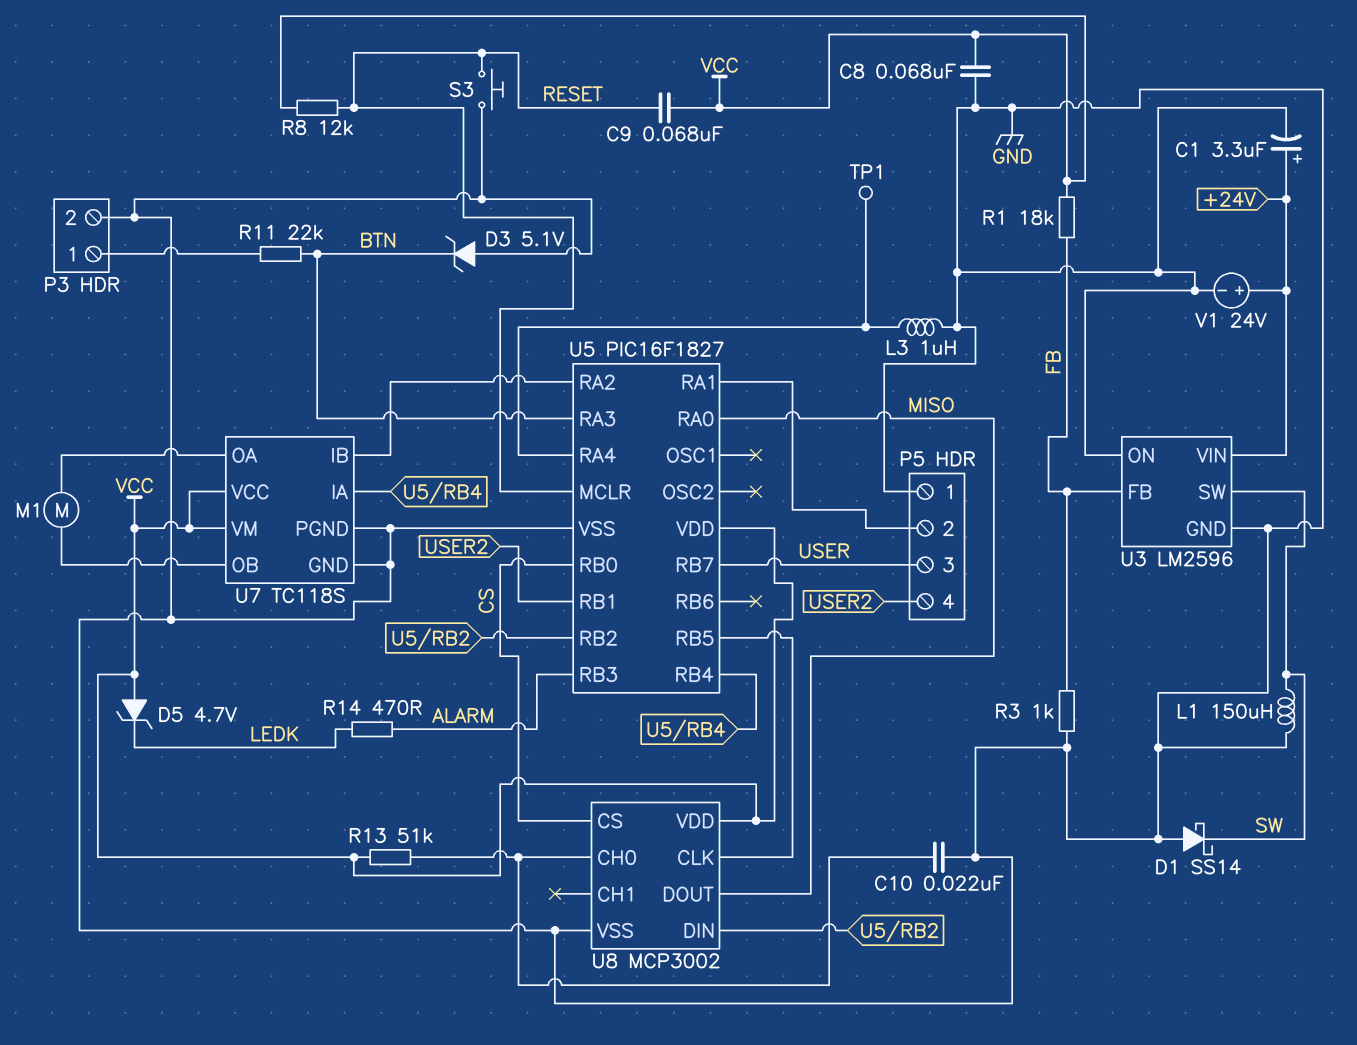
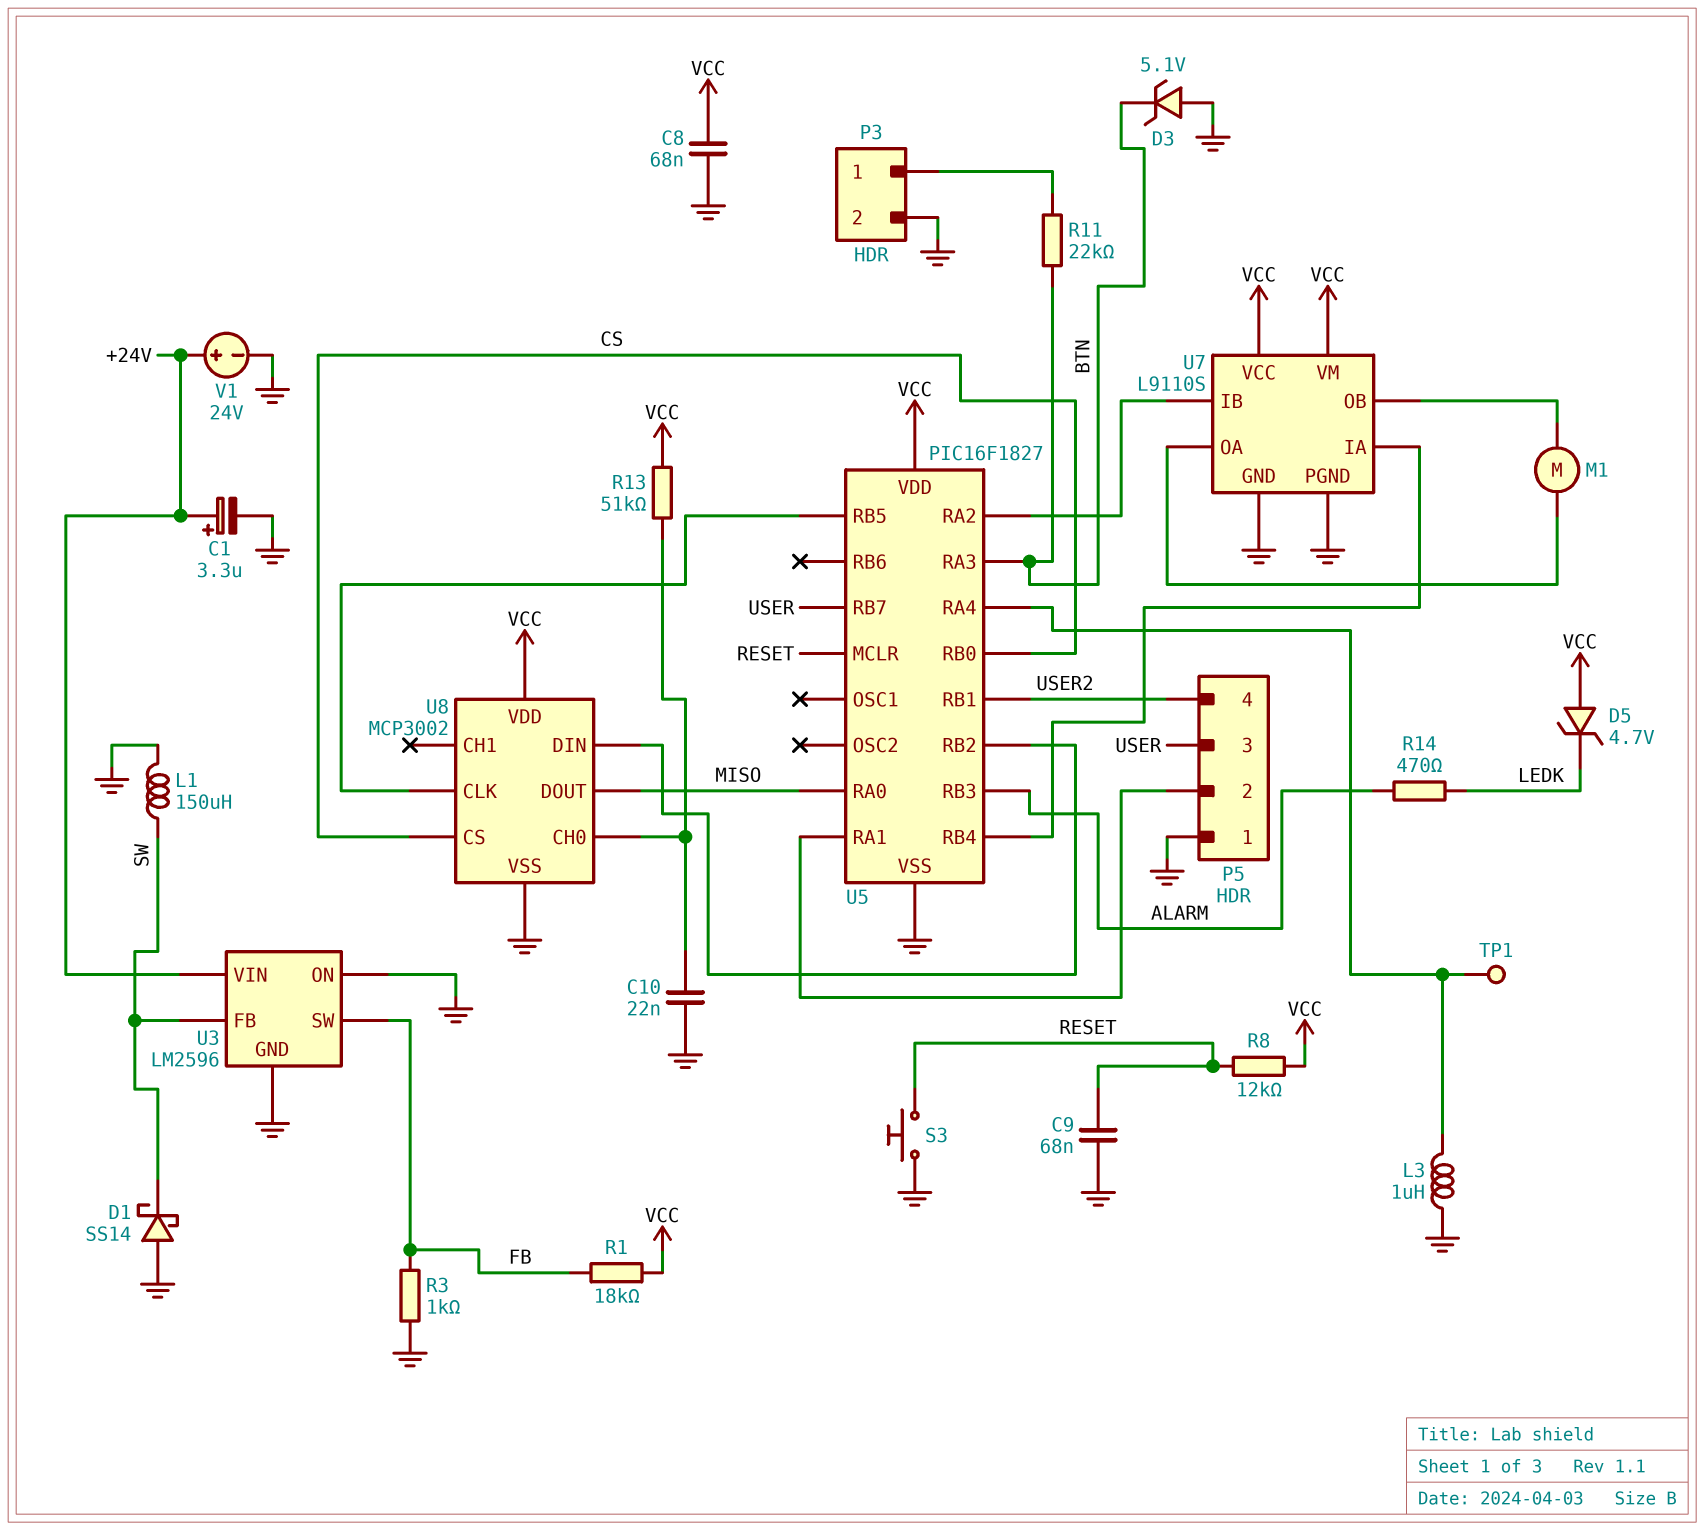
C9: 68nF (RESET, VCC) -> 68nF (GND, RESET)
U3 pin FB: FB -> SW
U3 pin SW: SW -> FB
U7: TC118S -> L9110S

